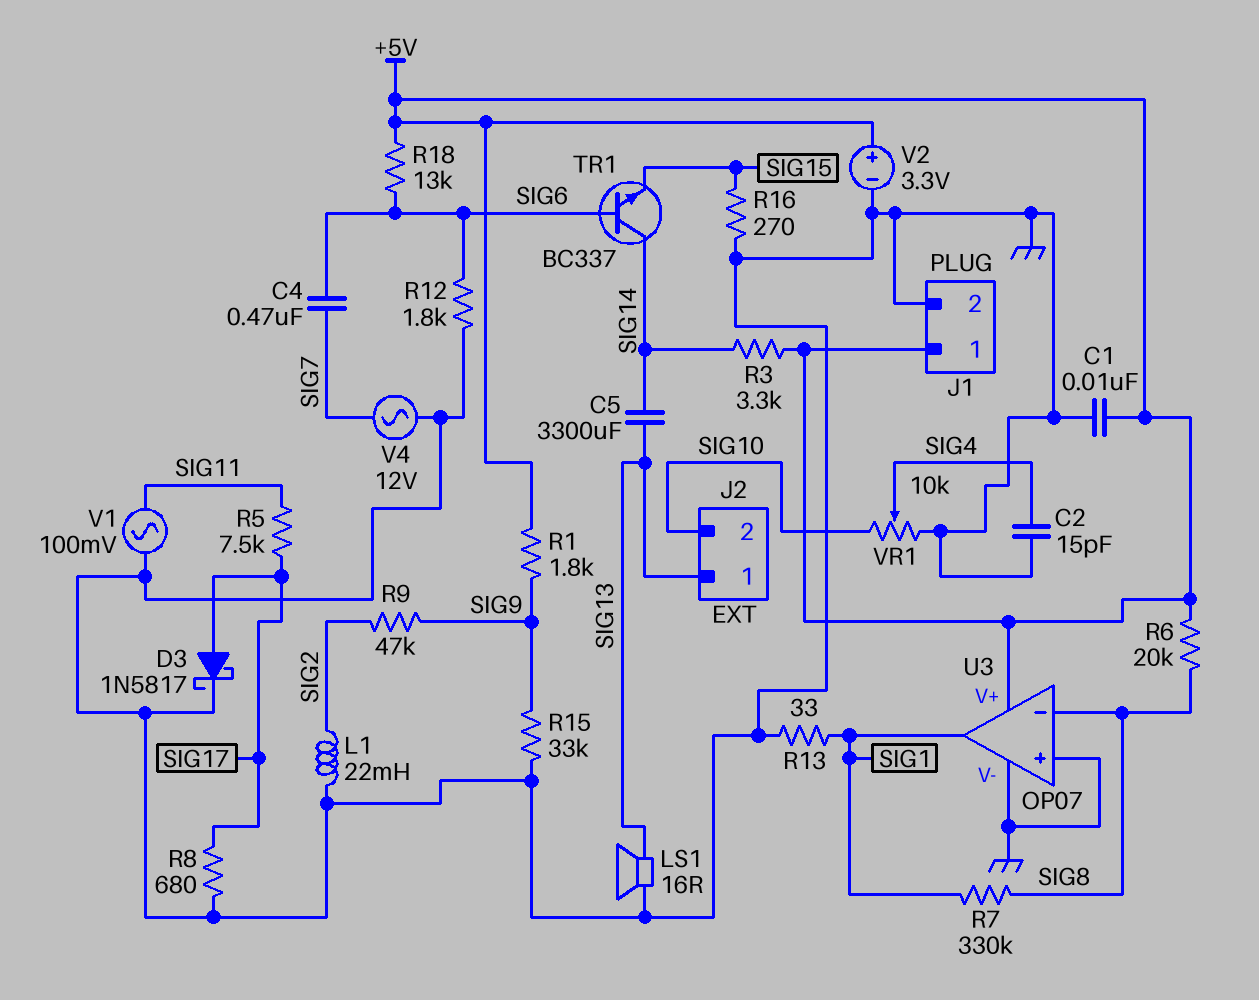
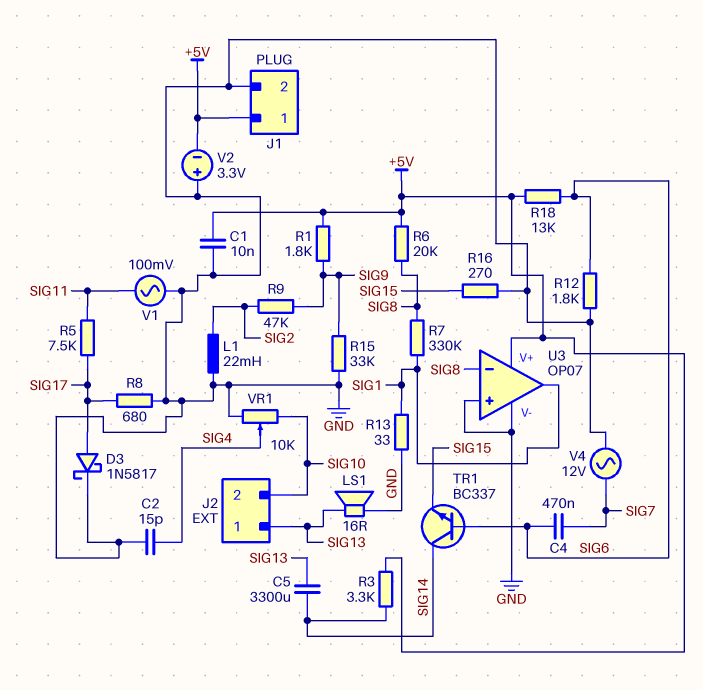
V2: 3.3V (plus +5V, minus GND) -> 3.3V (plus GND, minus +5V)

